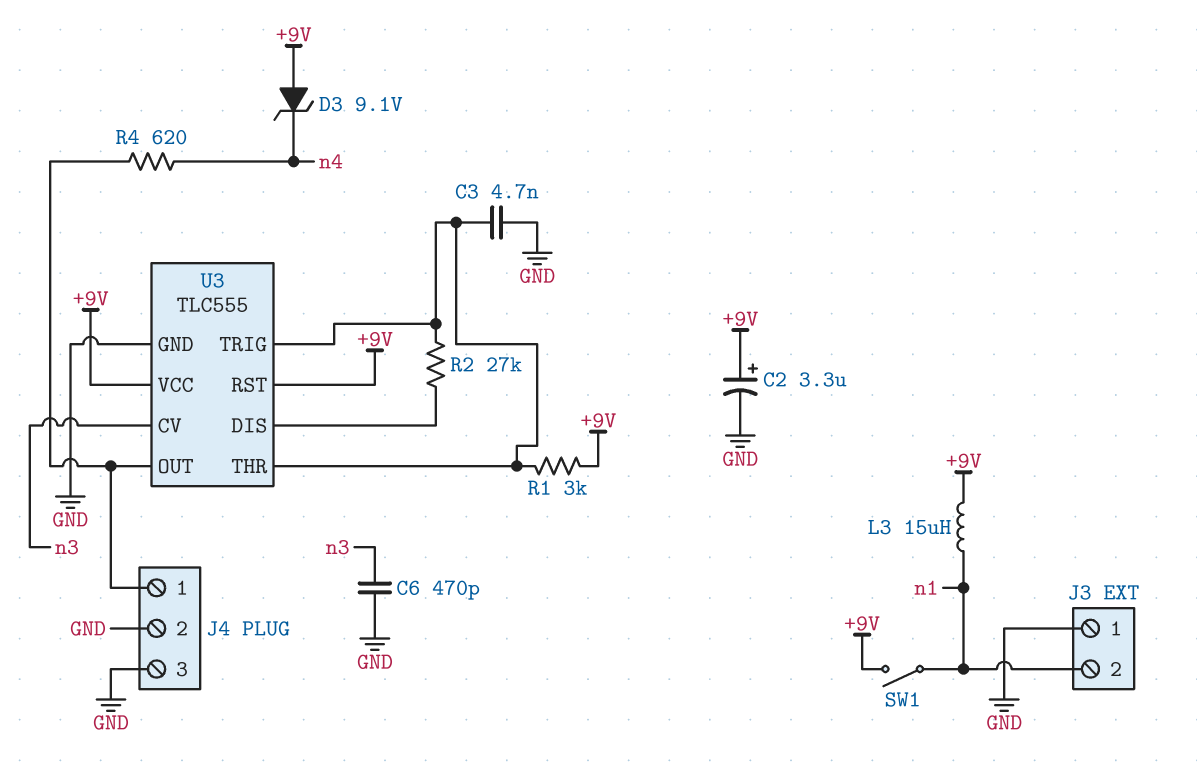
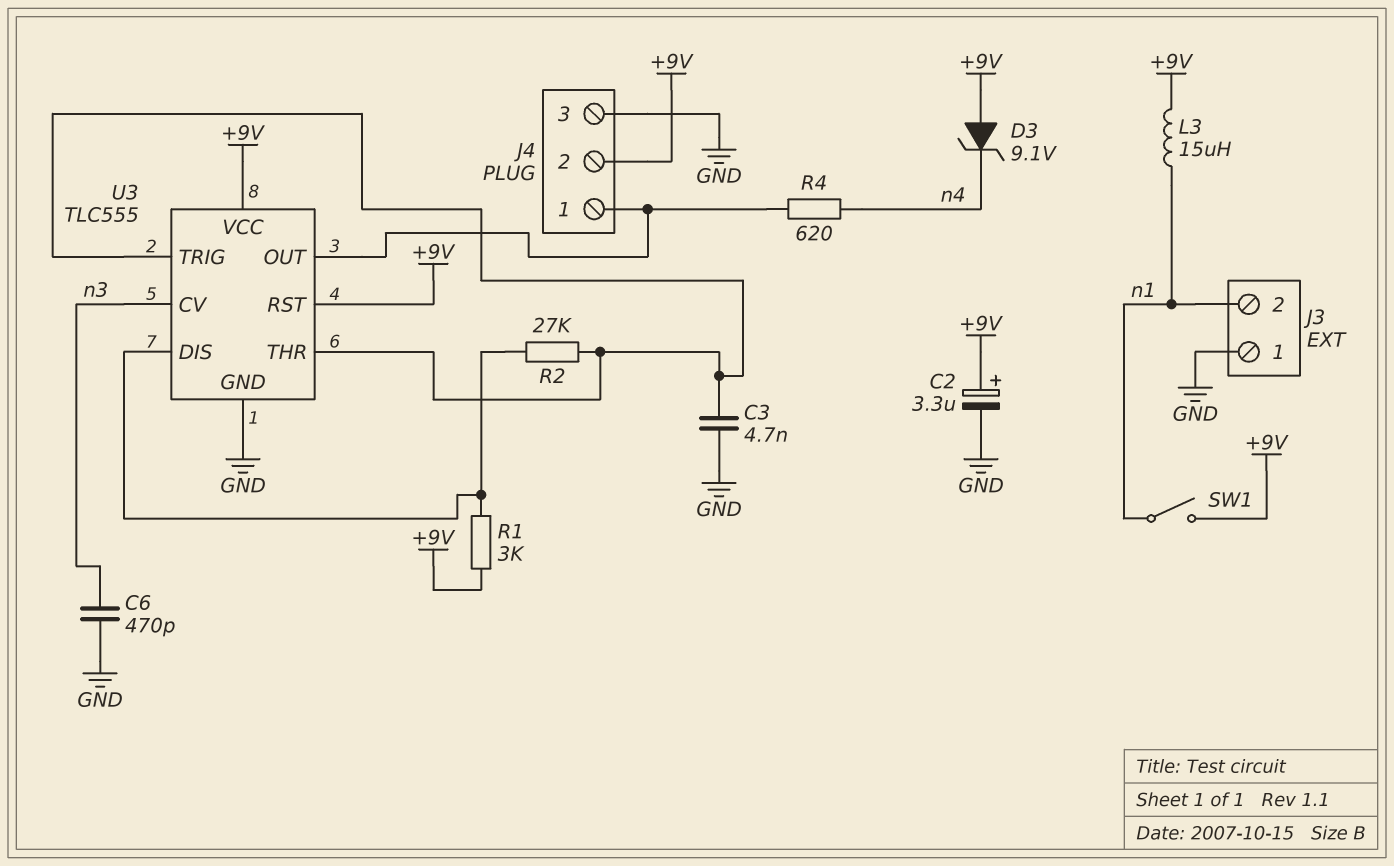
J4 pin 2: GND -> +9V
R1: 3k (+9V, U3/THR) -> 3k (+9V, U3/DIS)

